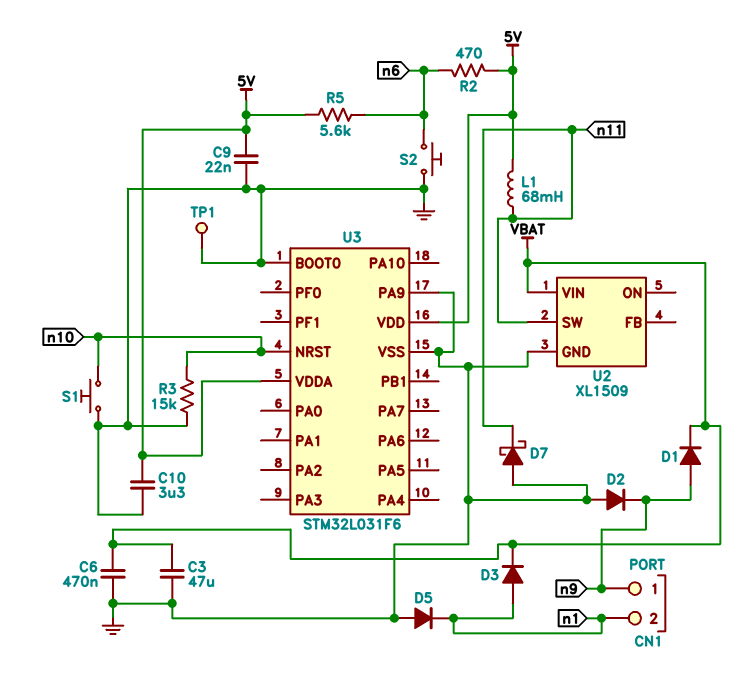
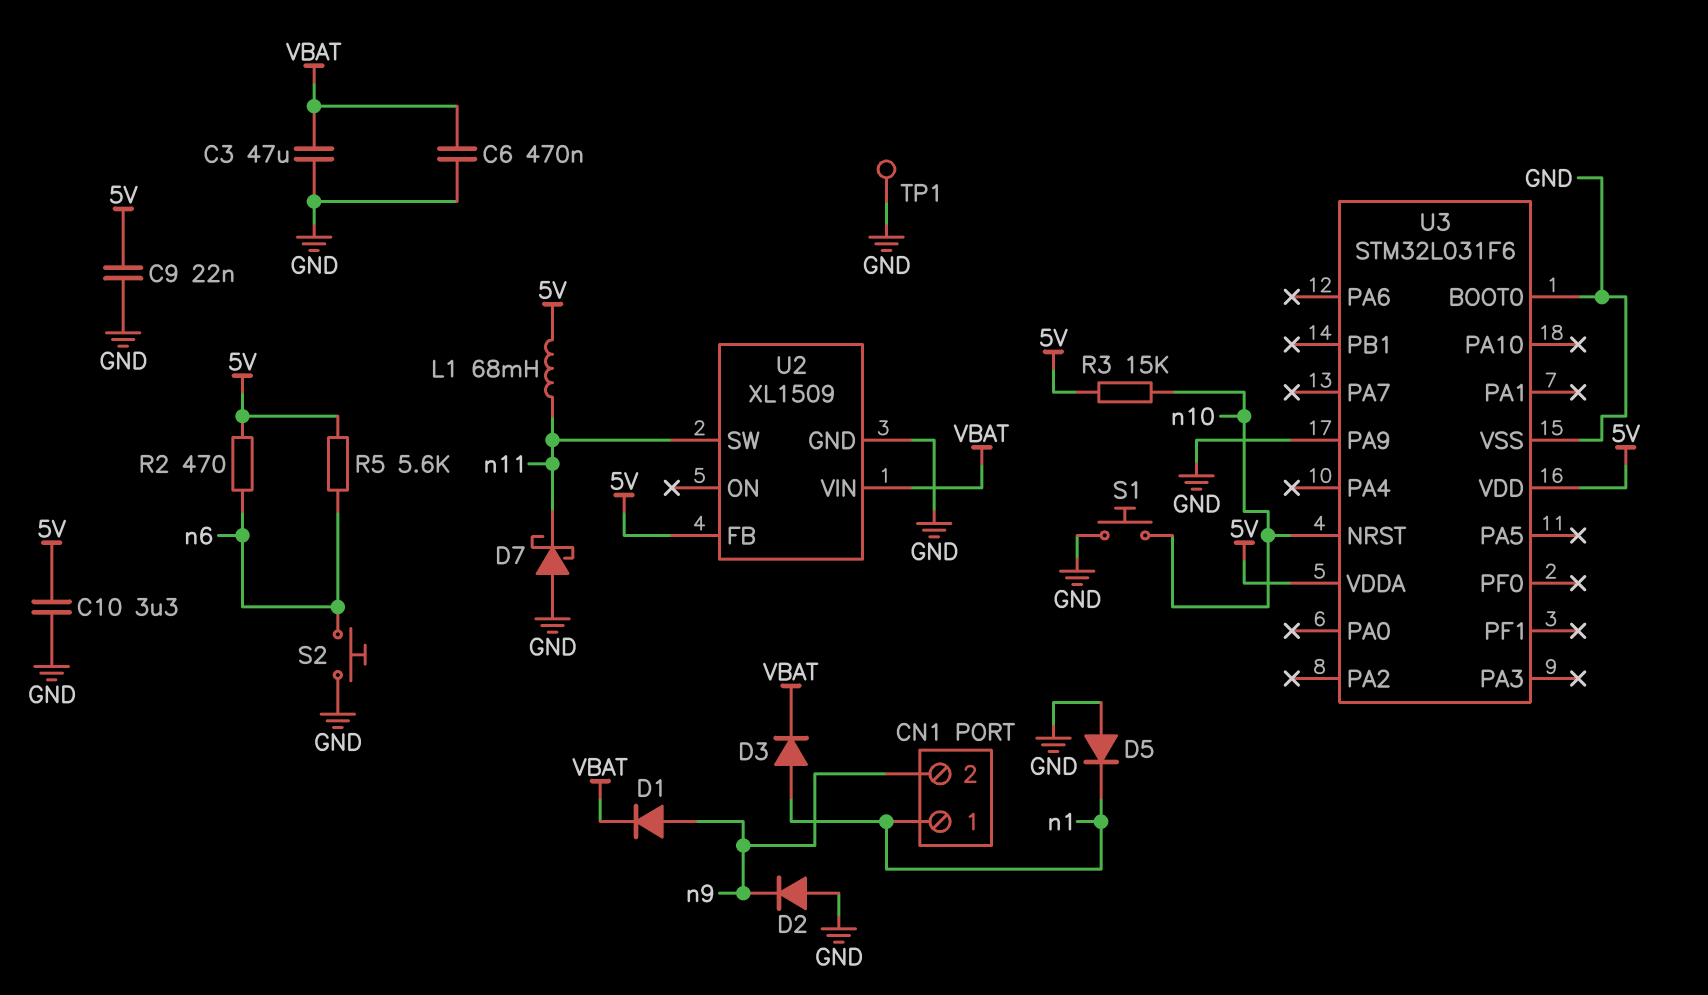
CN1 pin 1: n9 -> n1
CN1 pin 2: n1 -> n9
R3: 15k (GND, n10) -> 15k (5V, n10)
U2 pin FB: none -> 5V

